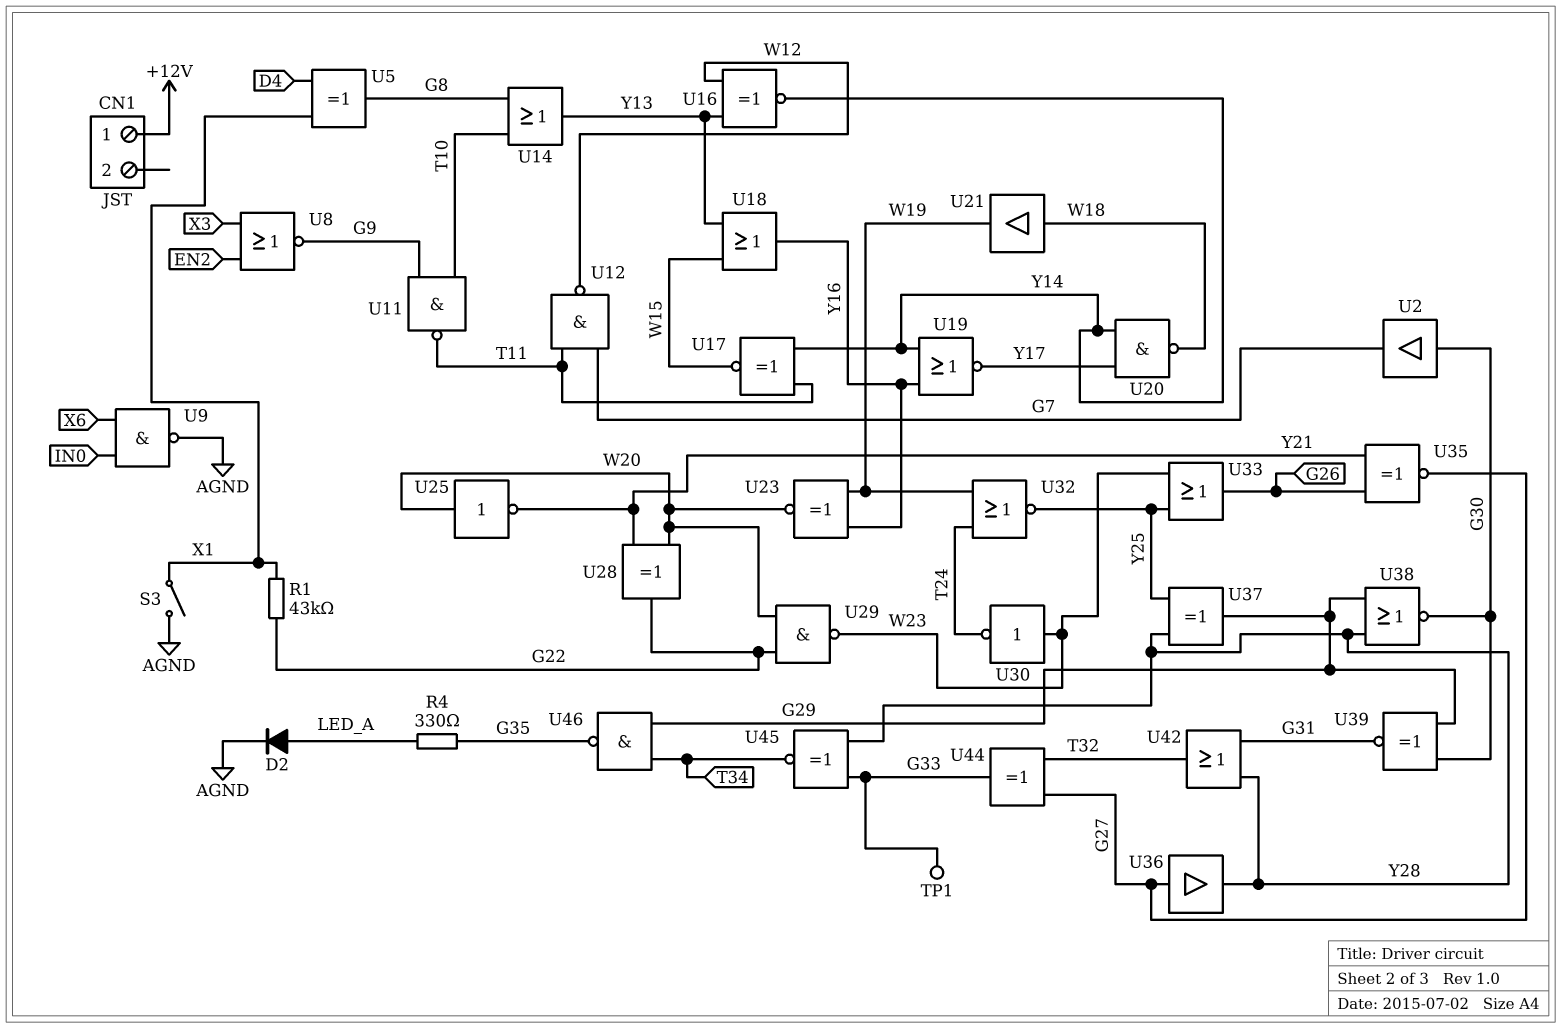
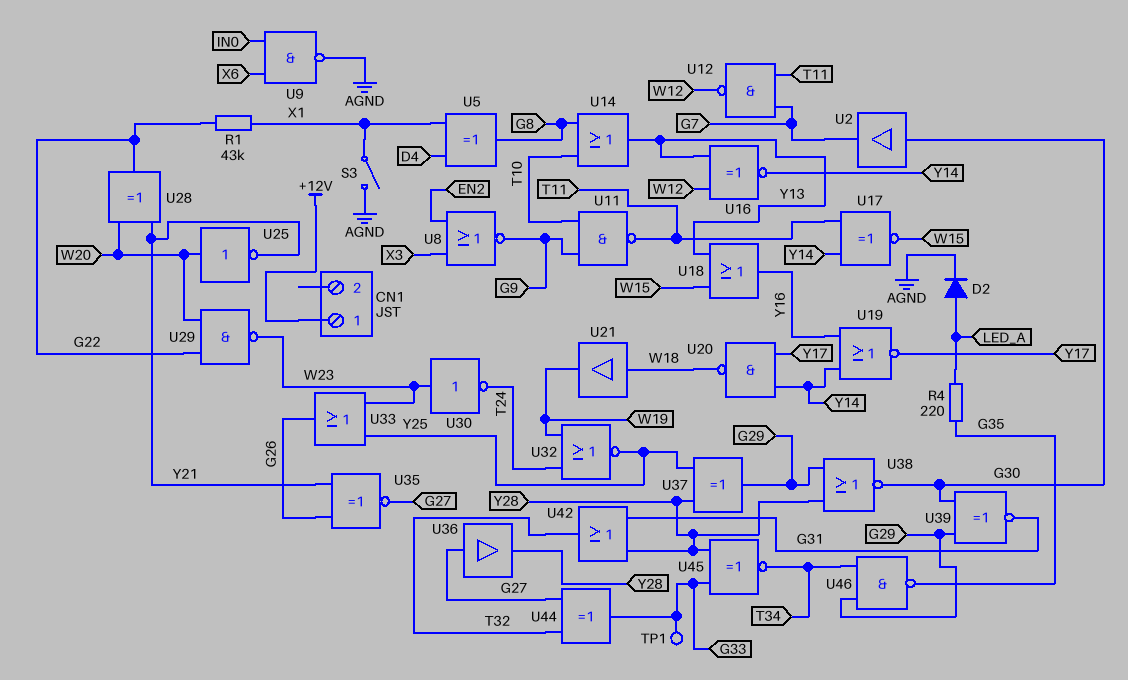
R4: 330 (G35, LED_A) -> 220 (G35, LED_A)
U23: XNOR (in W19, in Y16, out W20) -> none

